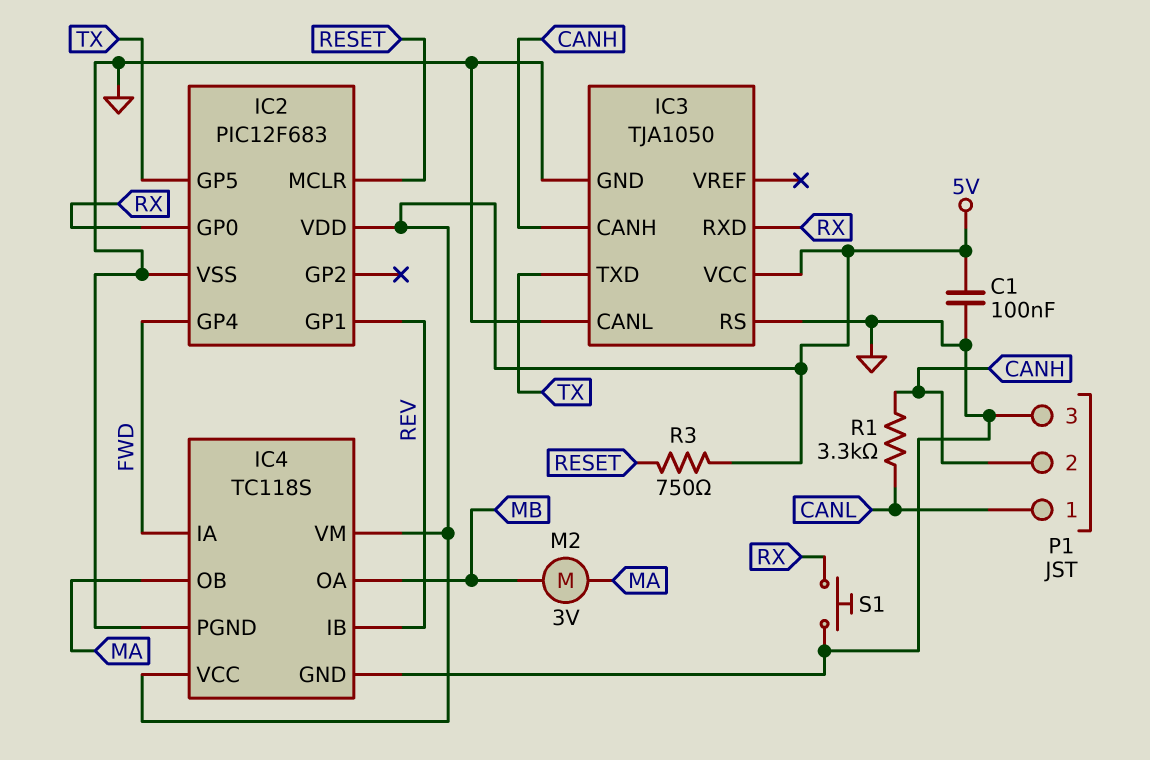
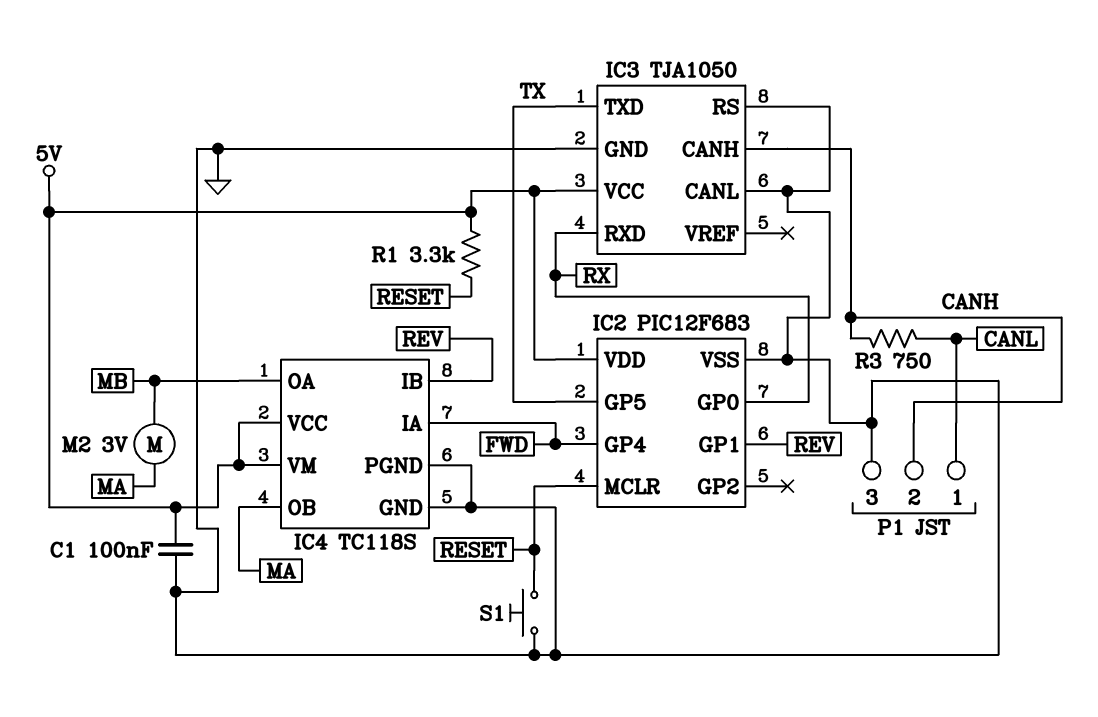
R1: 3.3k (CANH, CANL) -> 3.3k (5V, RESET)
R3: 750 (5V, RESET) -> 750 (CANH, CANL)
S1: button (GND, RX) -> button (GND, RESET)

